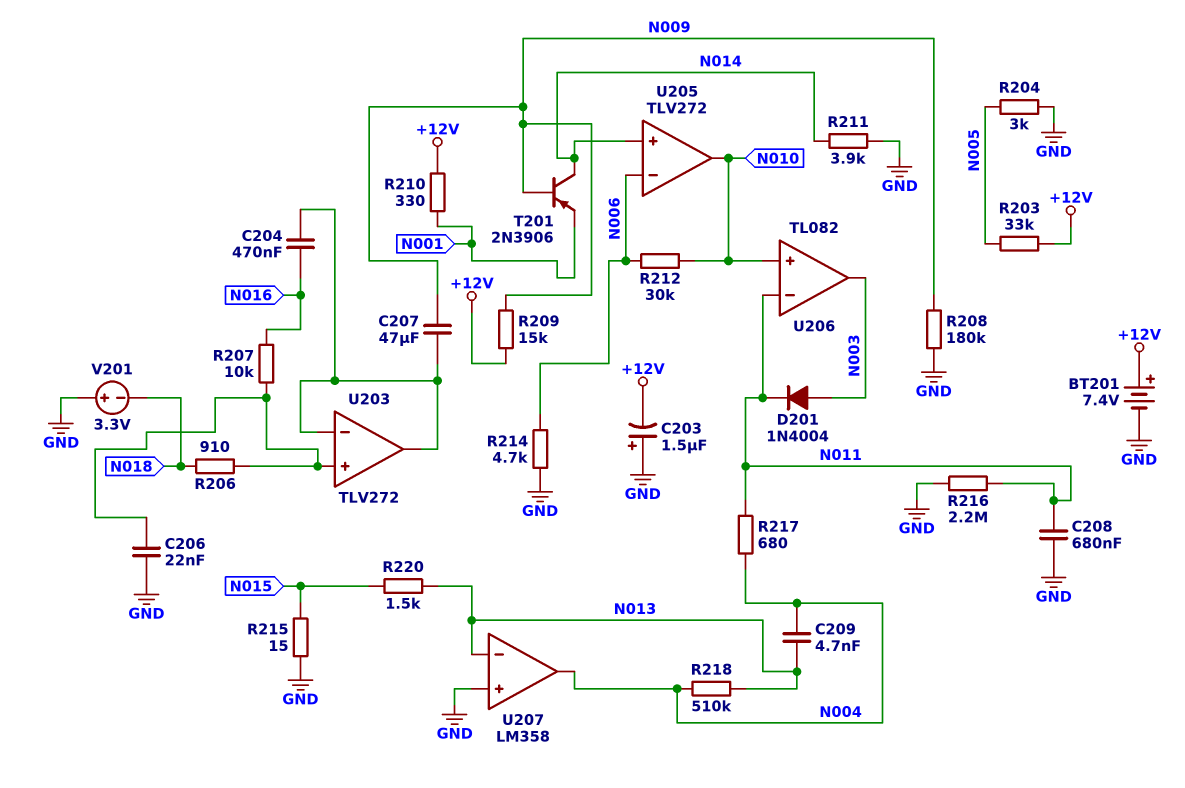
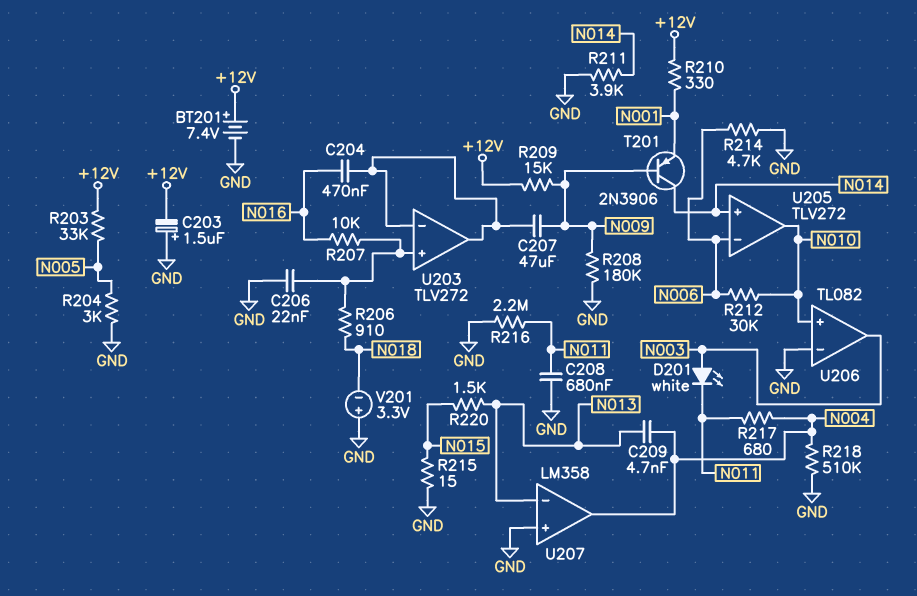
D201: diode 1N4004 (A N003, K N011) -> LED white (A N003, K N011)
R218: 510k (N004, N013) -> 510k (GND, N004)
U206 pin in-: N011 -> GND

